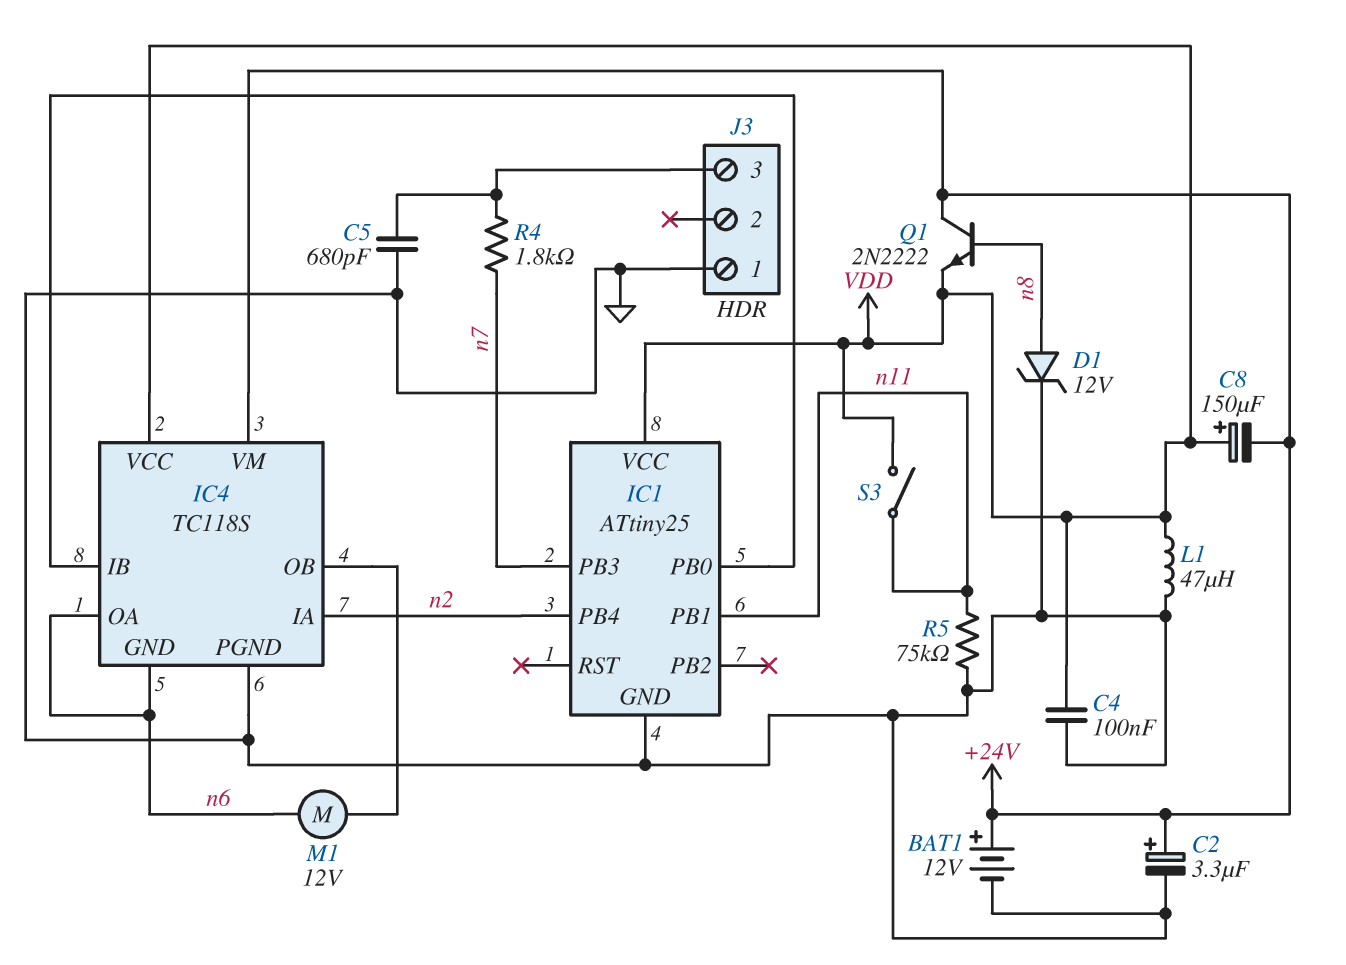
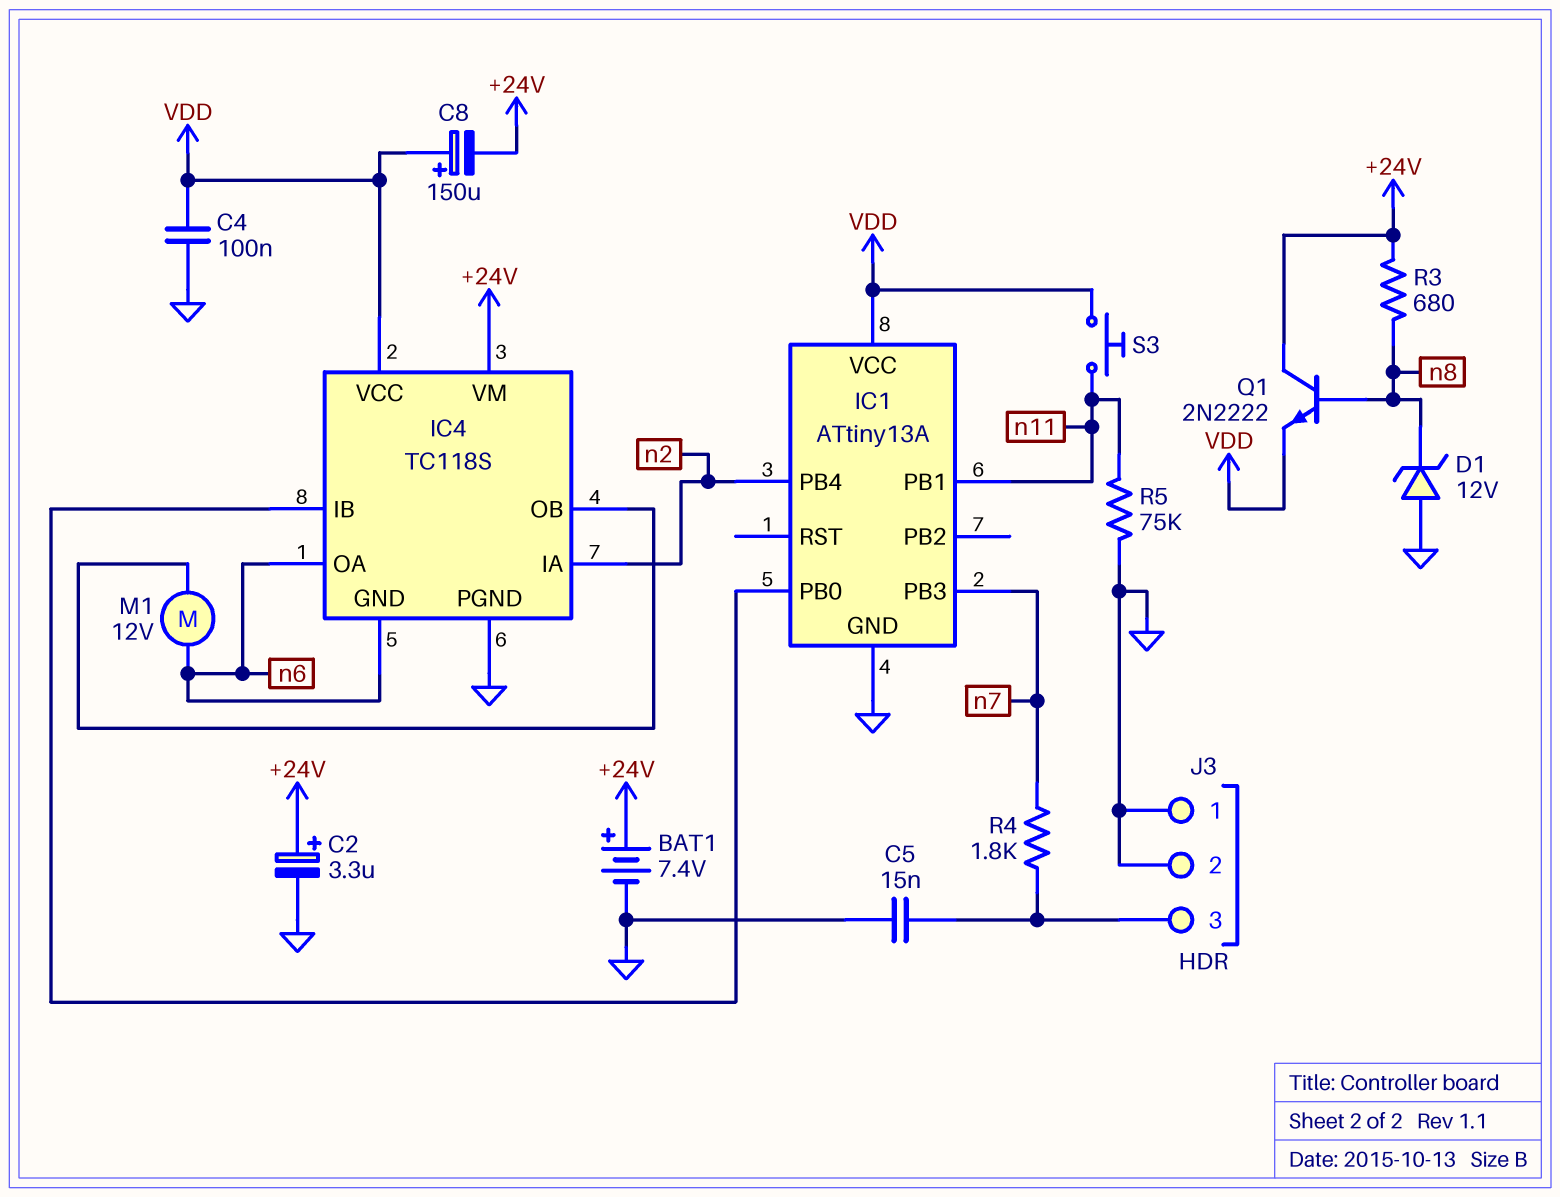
BAT1: 12V (plus +24V, minus GND) -> 7.4V (plus +24V, minus GND)
C5: 680pF (GND, J3/3) -> 15nF (GND, J3/3)
D1: zener 12V (A n8, K GND) -> zener 12V (A GND, K n8)
IC1: ATtiny25 -> ATtiny13A
J3 pin 2: none -> GND
L1: 47uH (GND, VDD) -> none
R3: none -> 680 (+24V, n8)
S3: switch (VDD, n11) -> button (VDD, n11)

